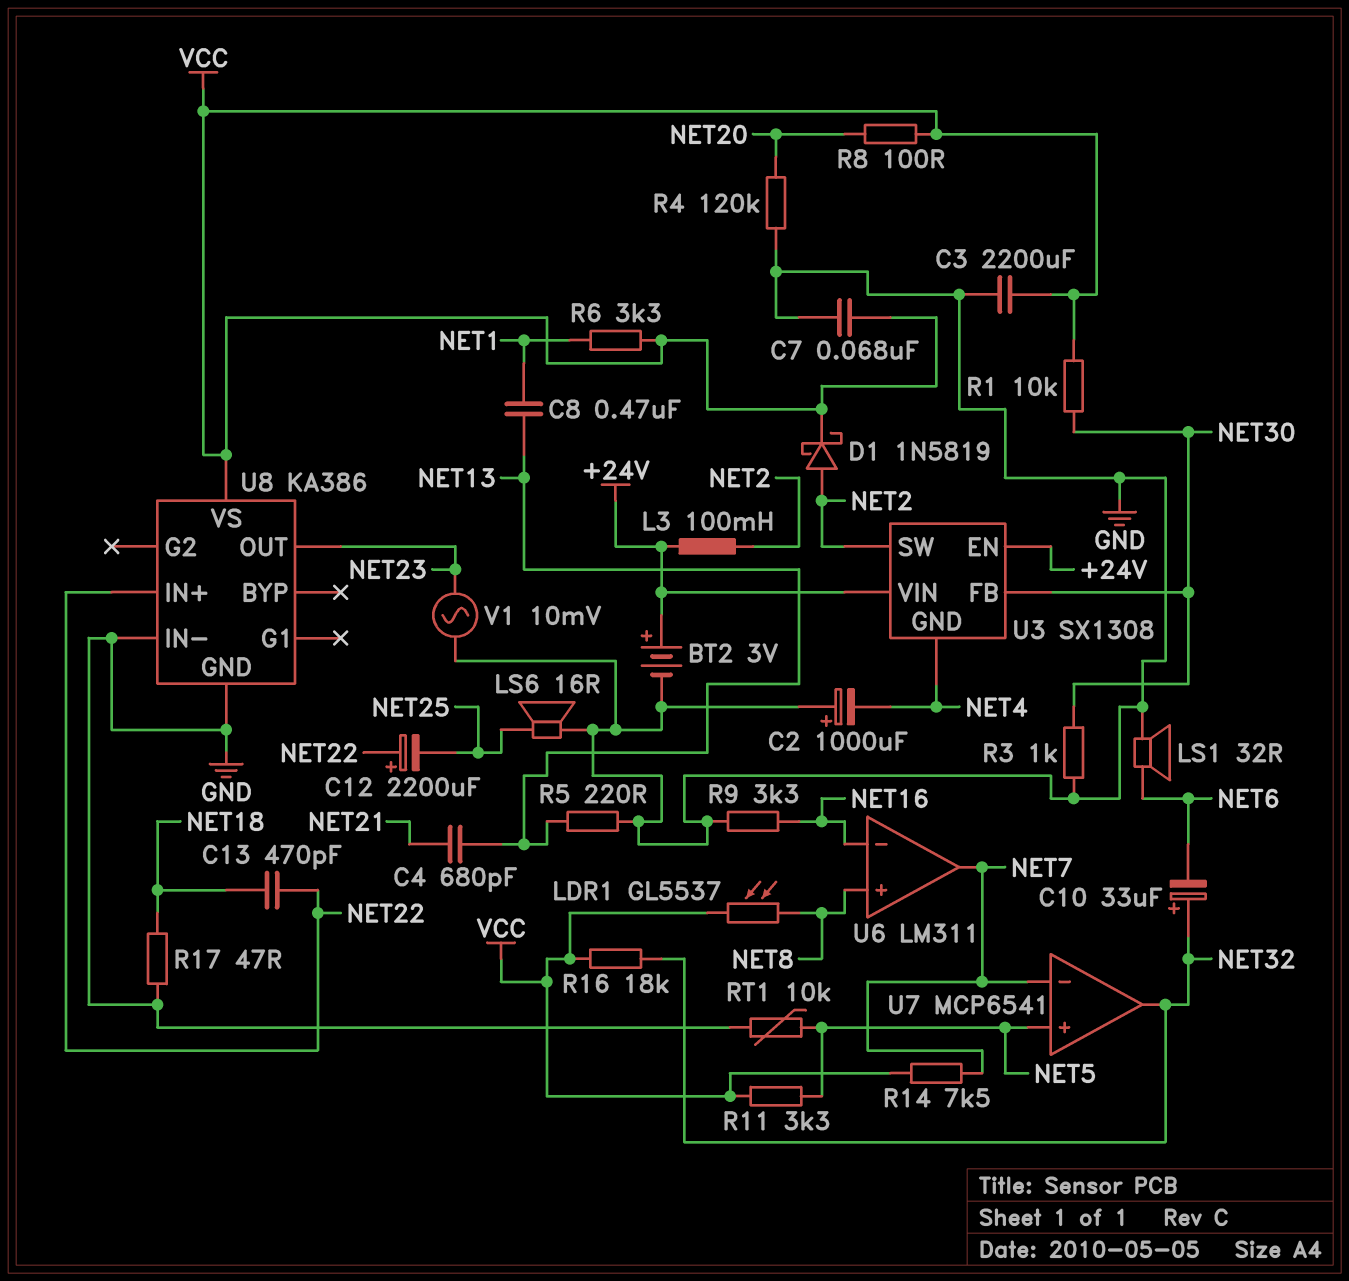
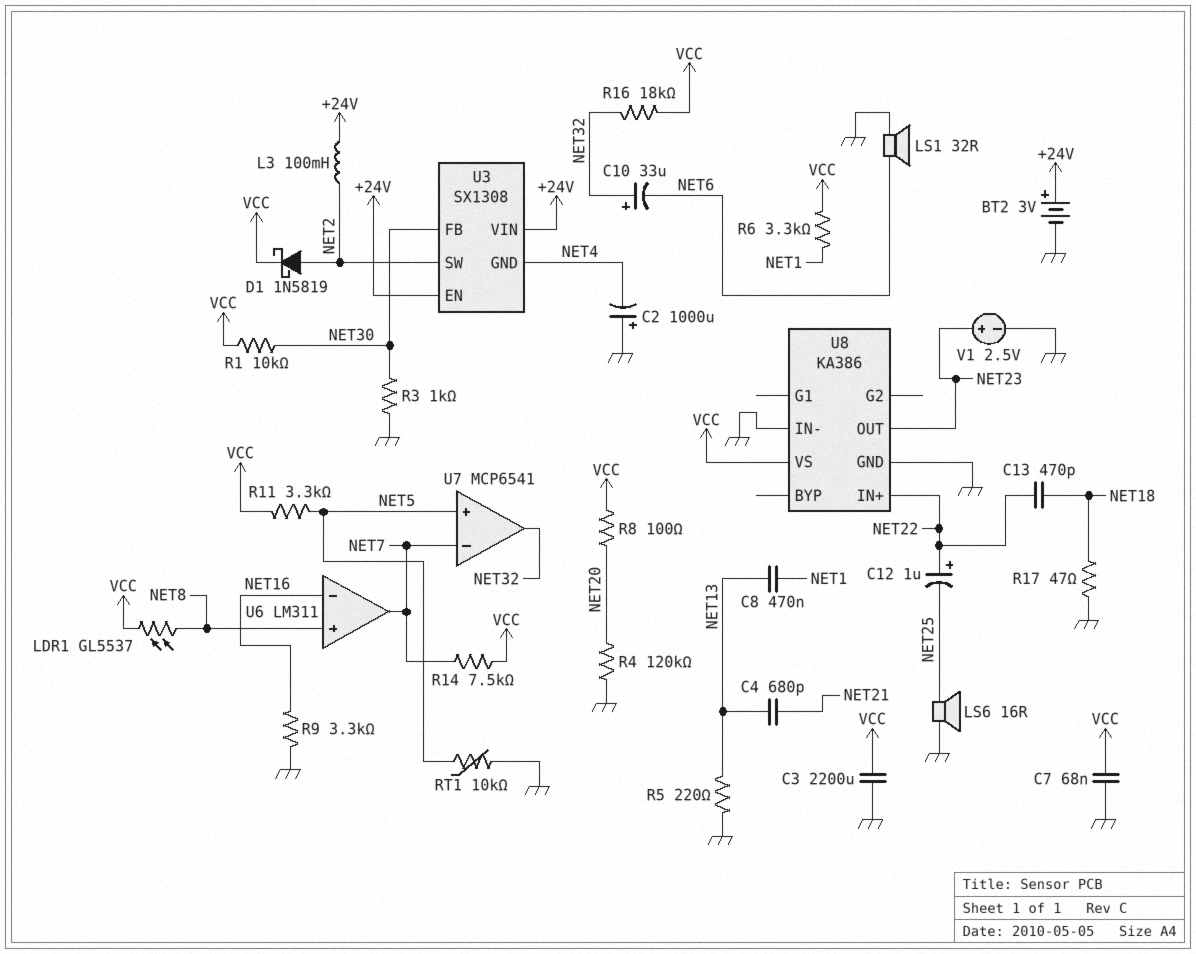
C12: 2200uF (plus NET22, minus NET25) -> 1uF (plus NET22, minus NET25)
V1: AC 10mV (GND, NET23) -> 2.5V (plus NET23, minus GND)

